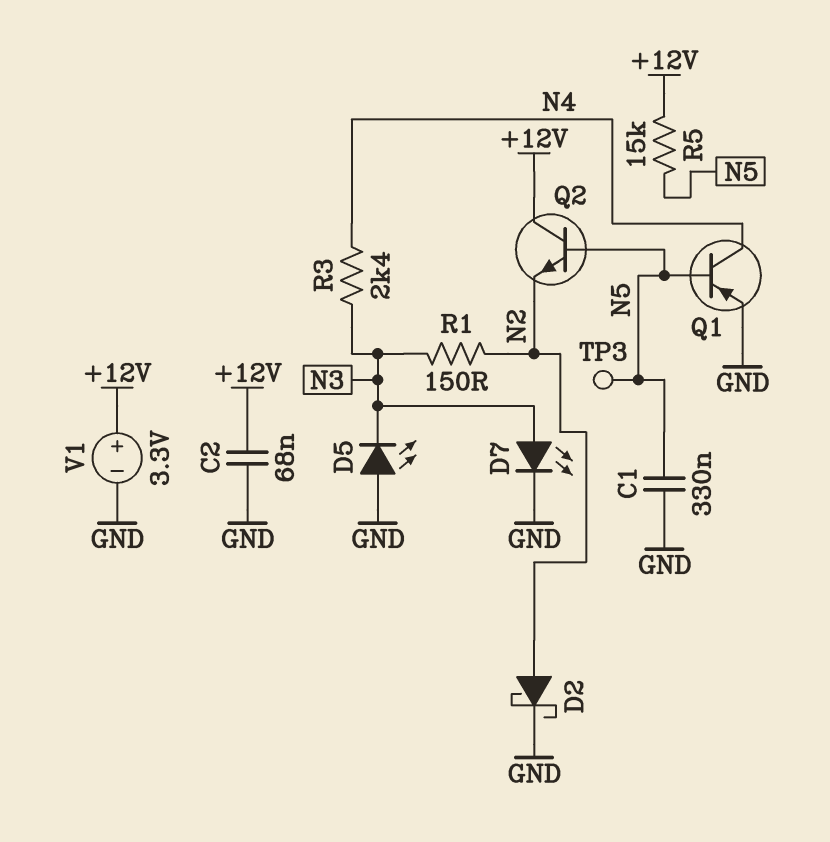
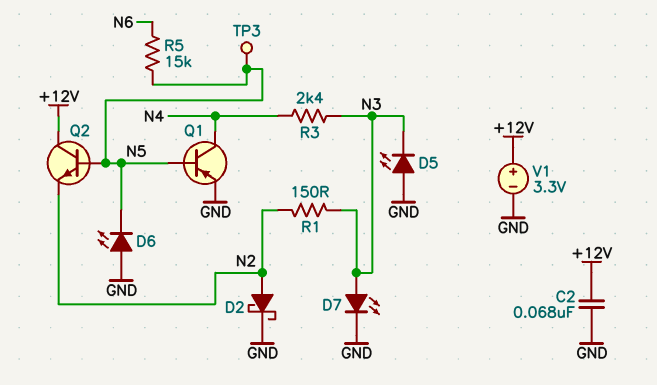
C1: 330nF (GND, N5) -> none
D6: none -> LED (A GND, K N5)
R5: 15k (+12V, N5) -> 15k (N5, N6)

